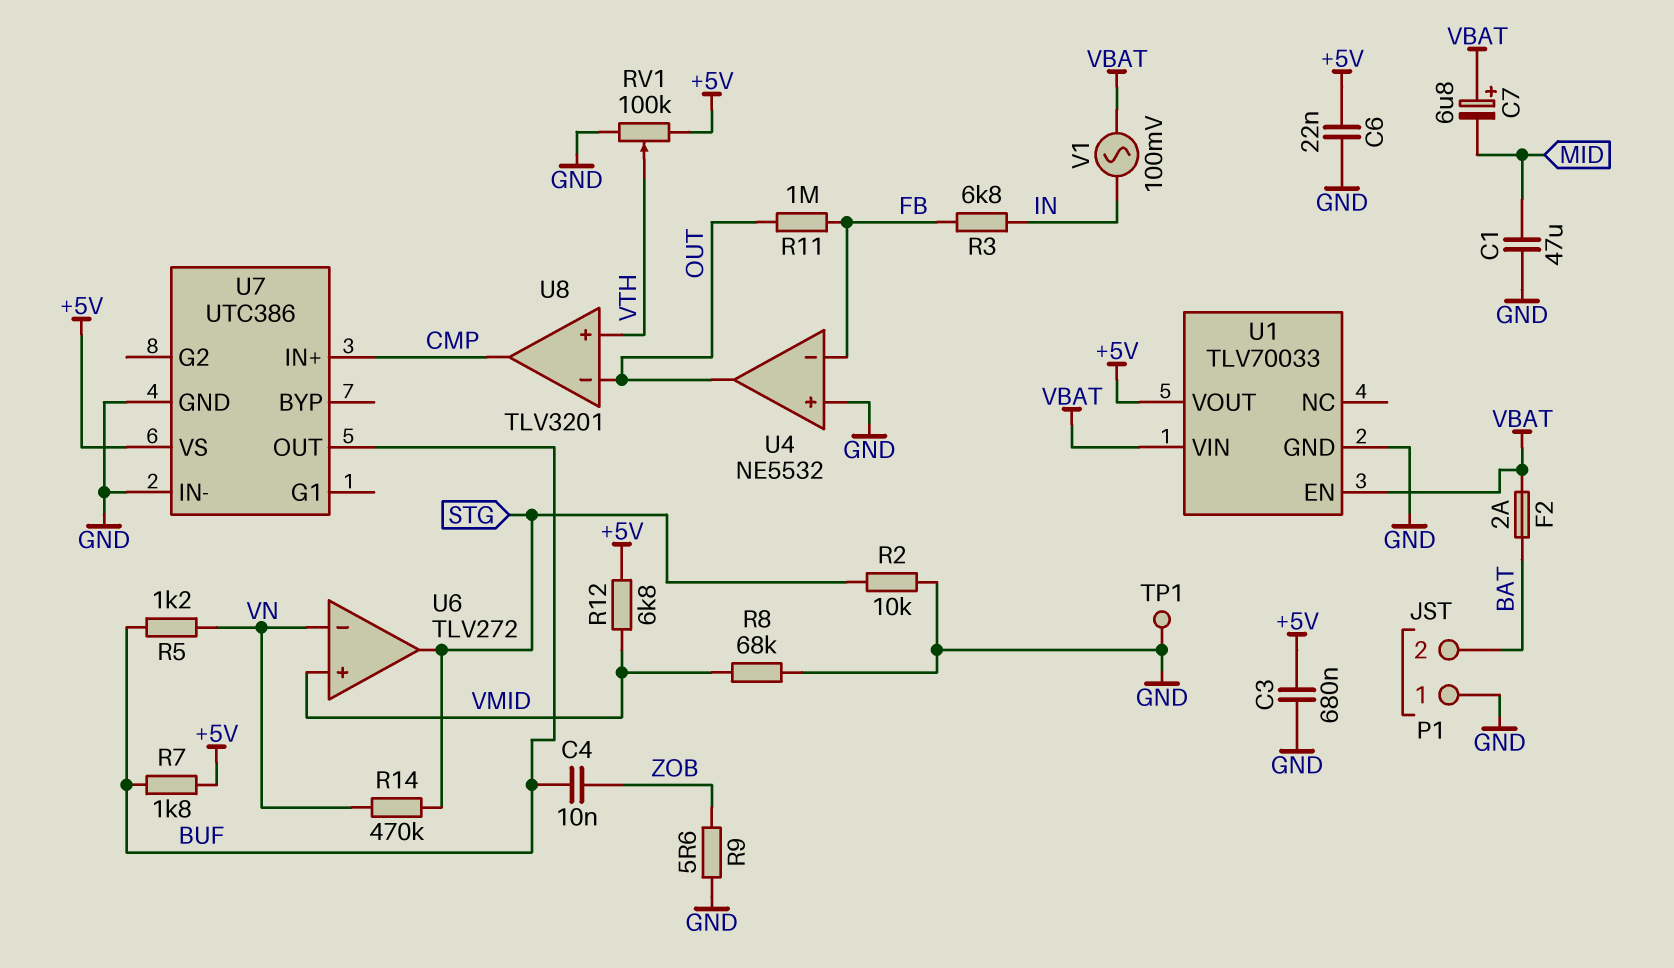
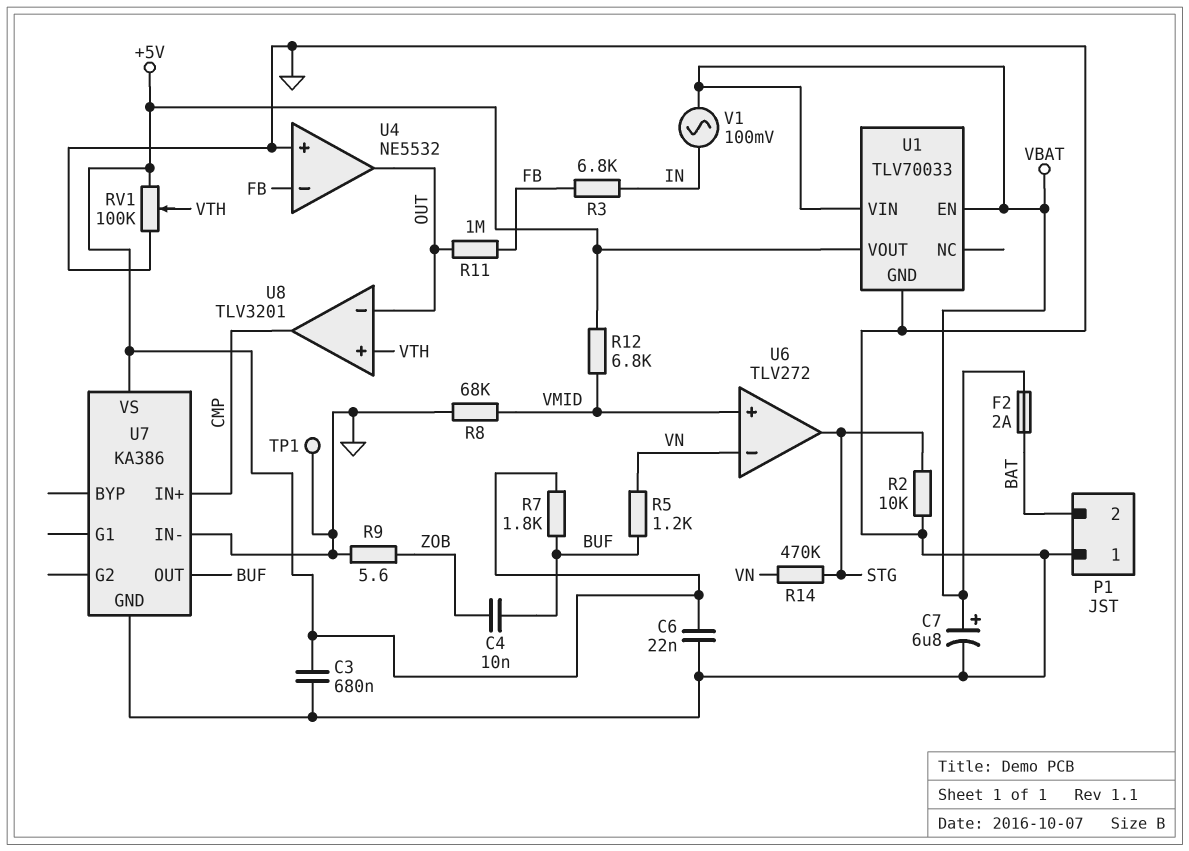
C1: 47uF (GND, MID) -> none
C7: 6.8uF (plus VBAT, minus MID) -> 6.8uF (plus VBAT, minus GND)
U7: UTC386 -> KA386

